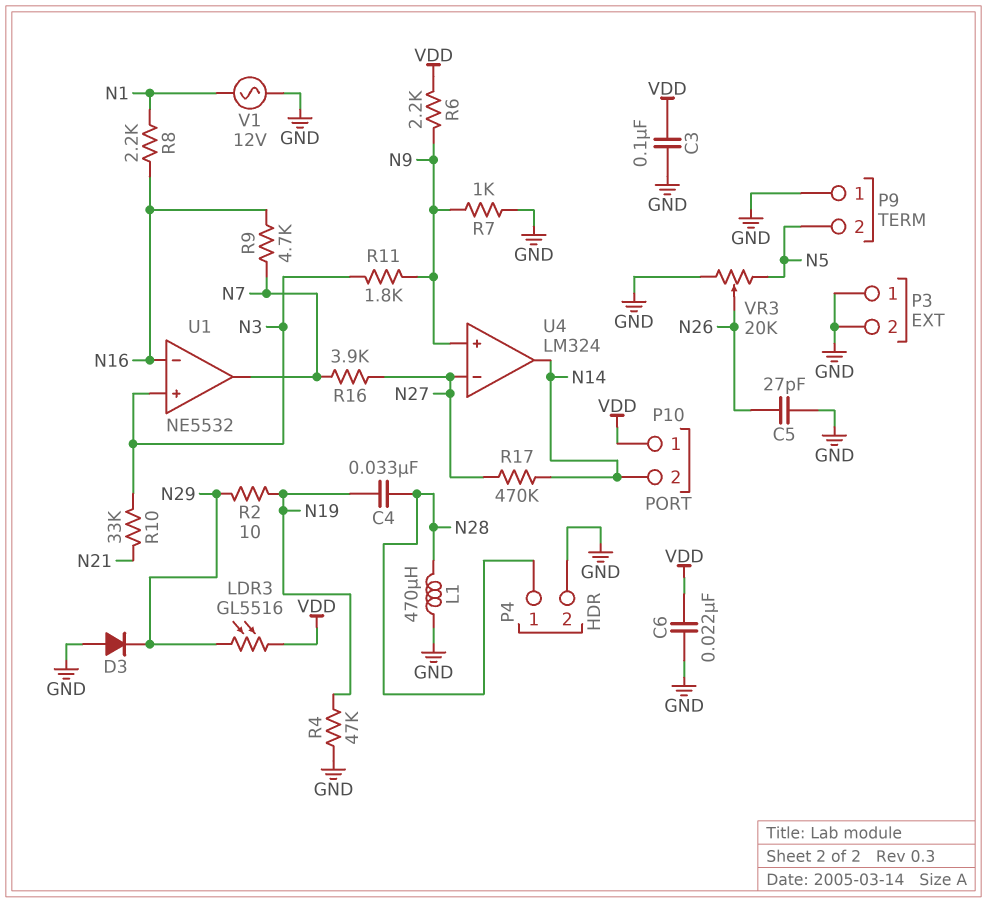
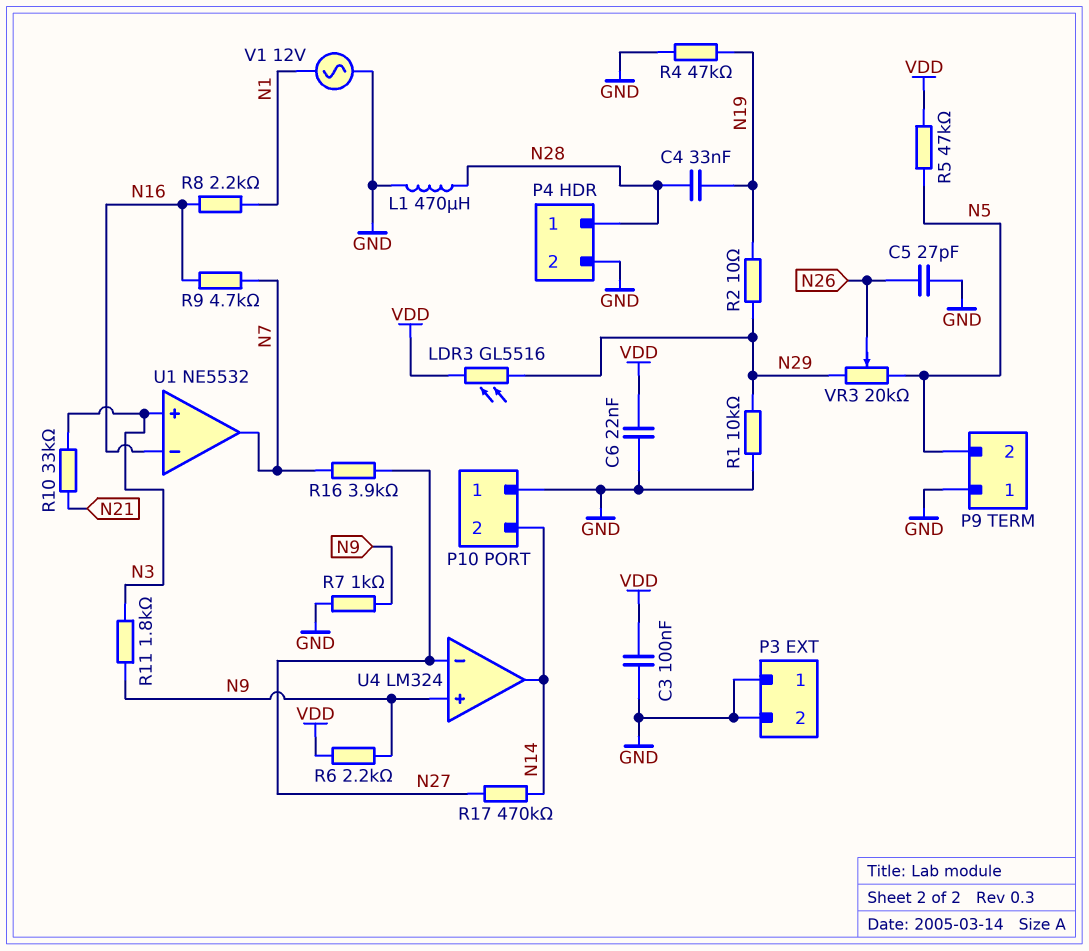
D3: diode (A GND, K N29) -> none
P10 pin 1: VDD -> GND
R1: none -> 10k (GND, N29)
R5: none -> 47k (N5, VDD)
VR3: 20k (GND, N5, wiper N26) -> 20k (N5, N29, wiper N26)

